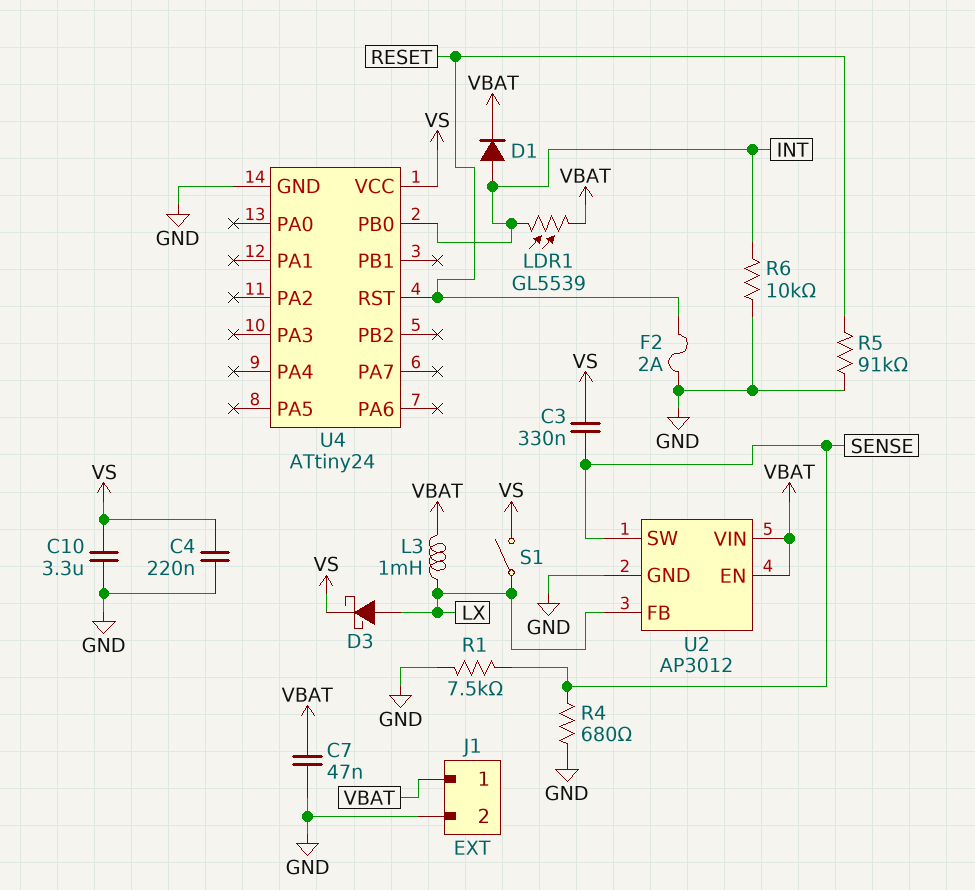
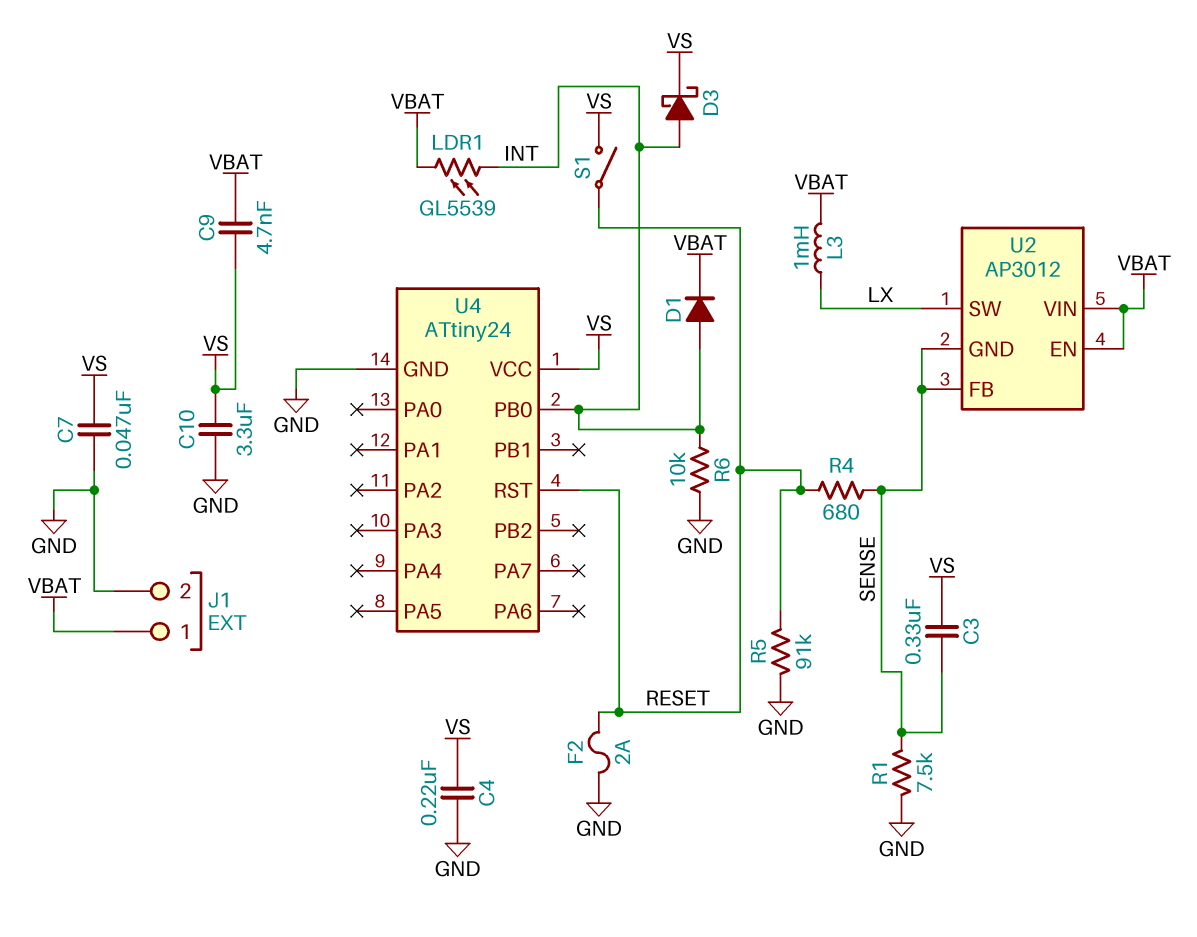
C7: 47nF (GND, VBAT) -> 47nF (GND, VS)
C9: none -> 4.7nF (VBAT, VS)
D3: schottky (A LX, K VS) -> schottky (A INT, K VS)
R4: 680 (GND, SENSE) -> 680 (RESET, SENSE)
S1: switch (LX, VS) -> switch (RESET, VS)
U2 pin FB: LX -> SENSE
U2 pin GND: GND -> SENSE
U2 pin SW: SENSE -> LX

